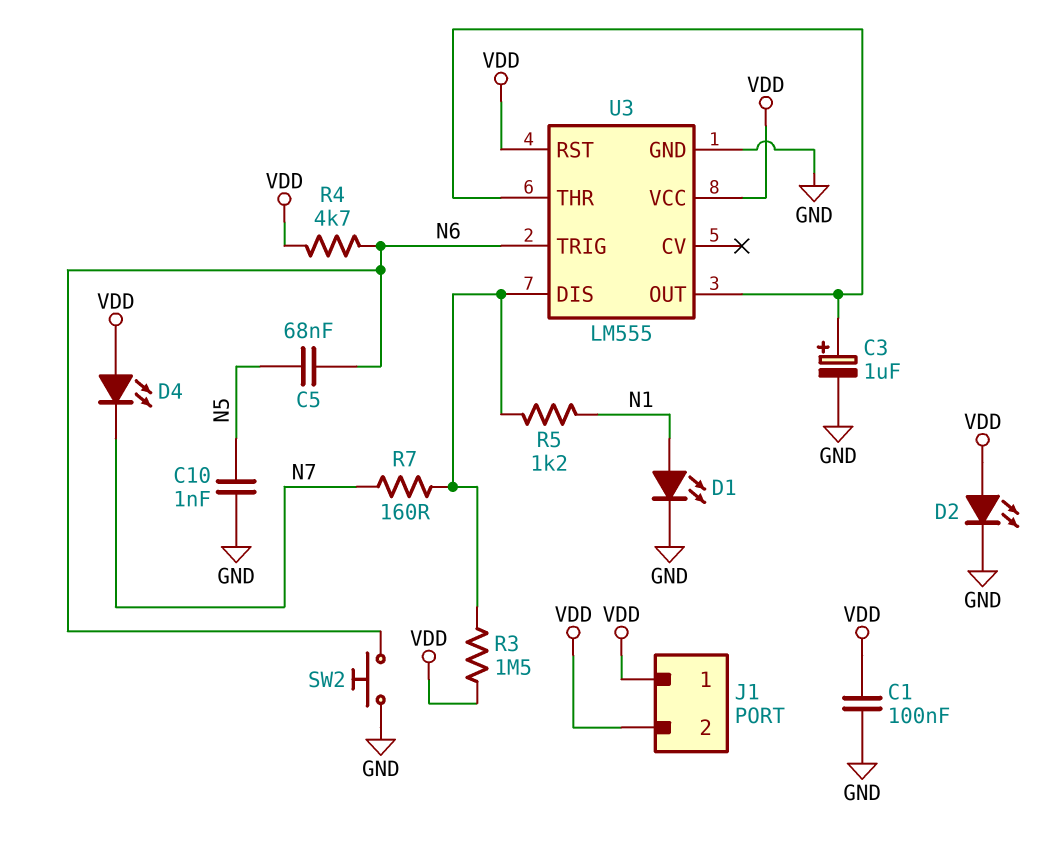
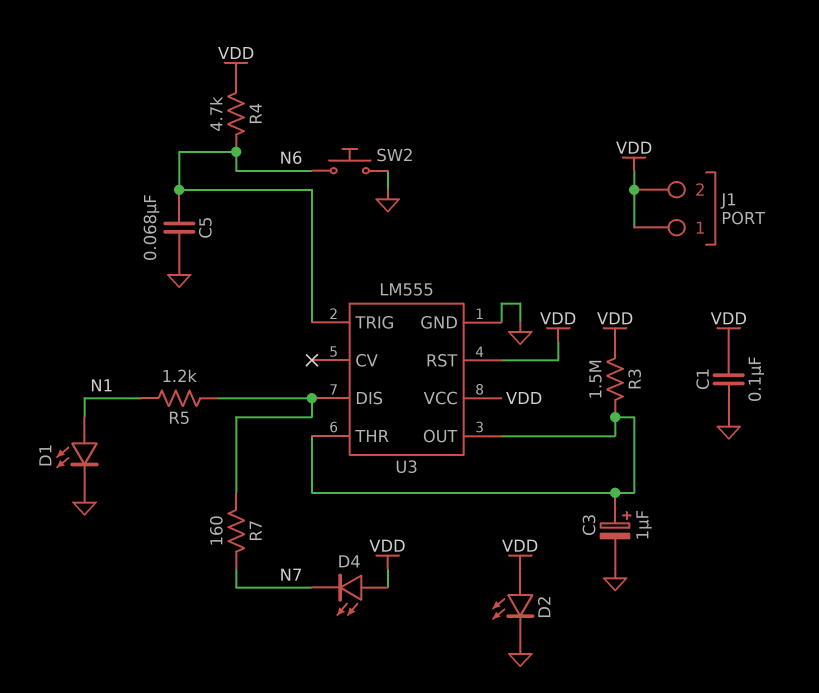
C5: 68nF (N5, N6) -> 68nF (GND, N6)
C10: 1nF (GND, N5) -> none
R3: 1.5M (U3/DIS, VDD) -> 1.5M (U3/OUT, VDD)

